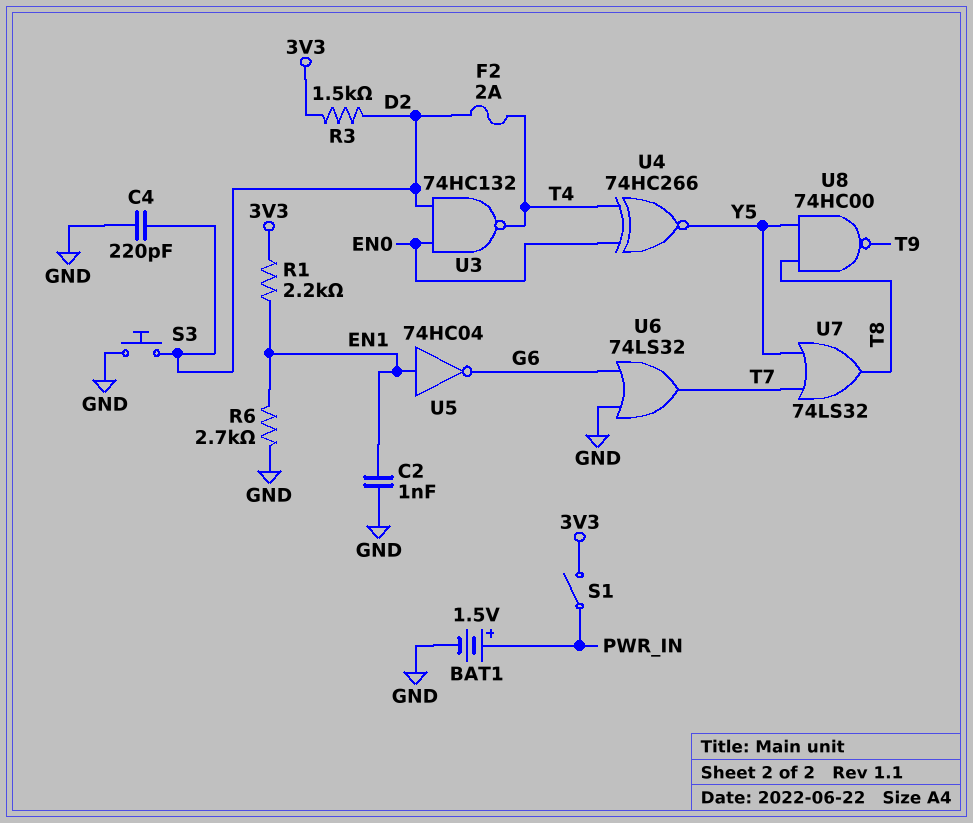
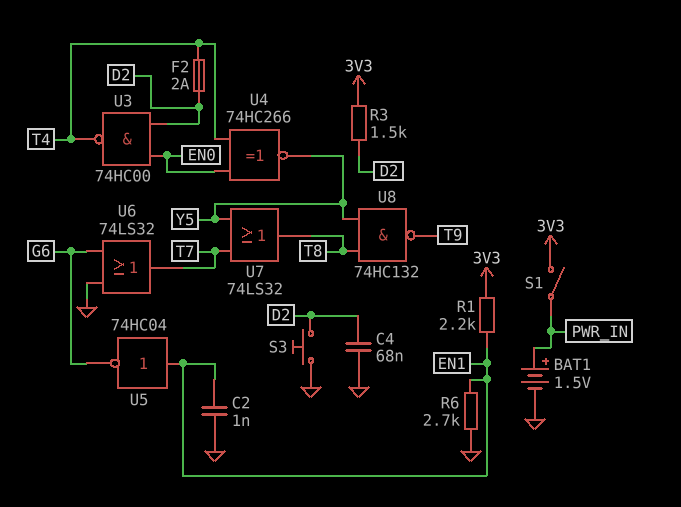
C4: 220pF (D2, GND) -> 68nF (D2, GND)
U3: NAND 74HC132 (in D2, in EN0, out T4) -> NAND 74HC00 (in D2, in EN0, out T4)
U8: NAND 74HC00 (in T8, in Y5, out T9) -> NAND 74HC132 (in T8, in Y5, out T9)

